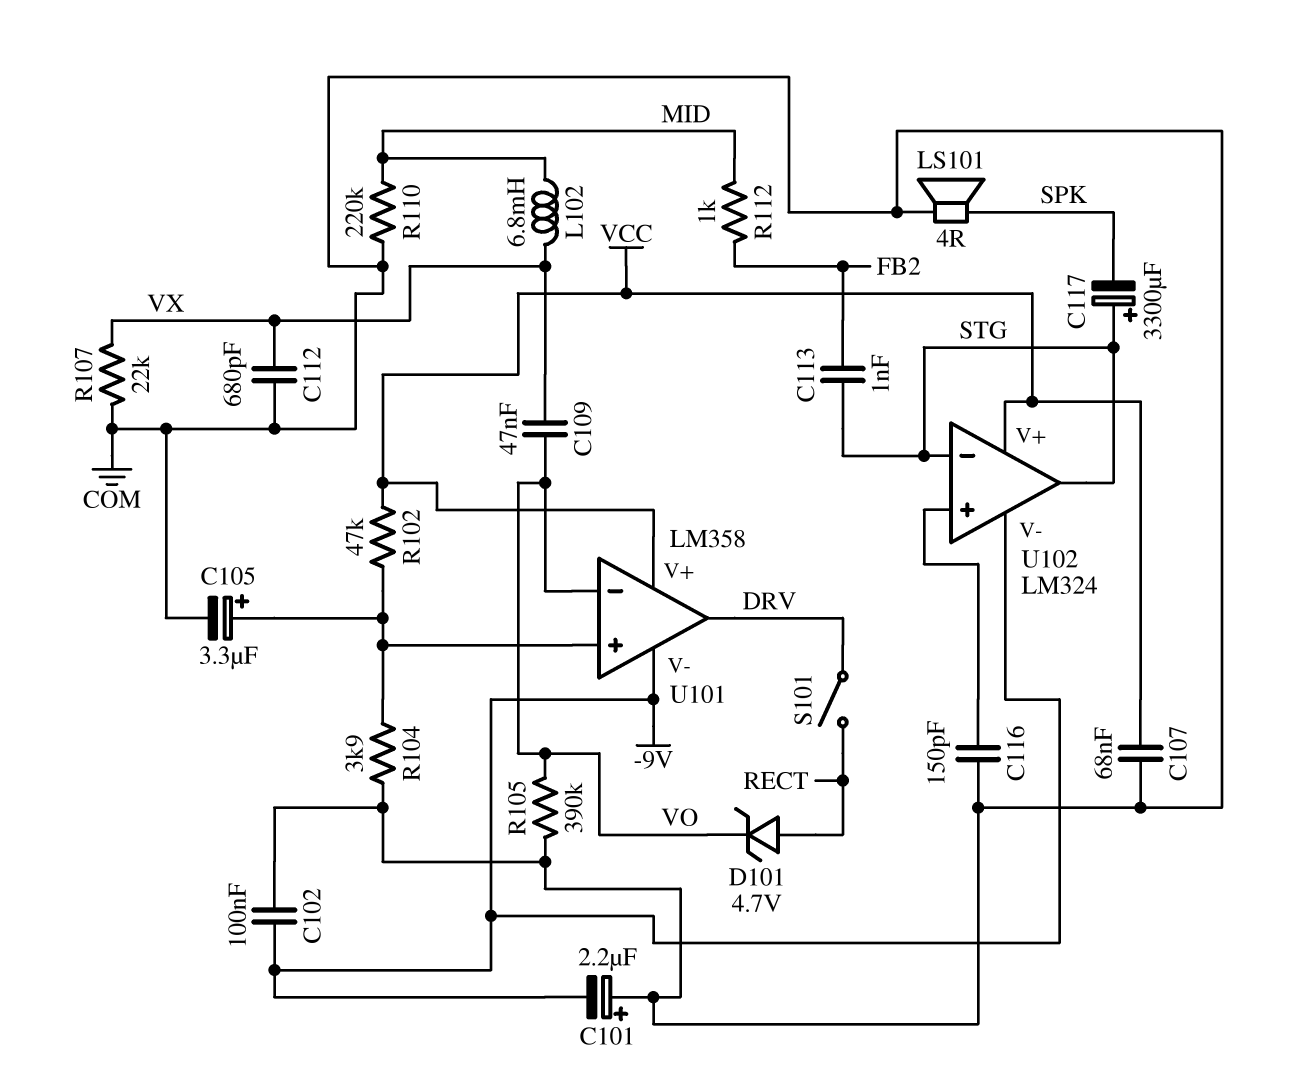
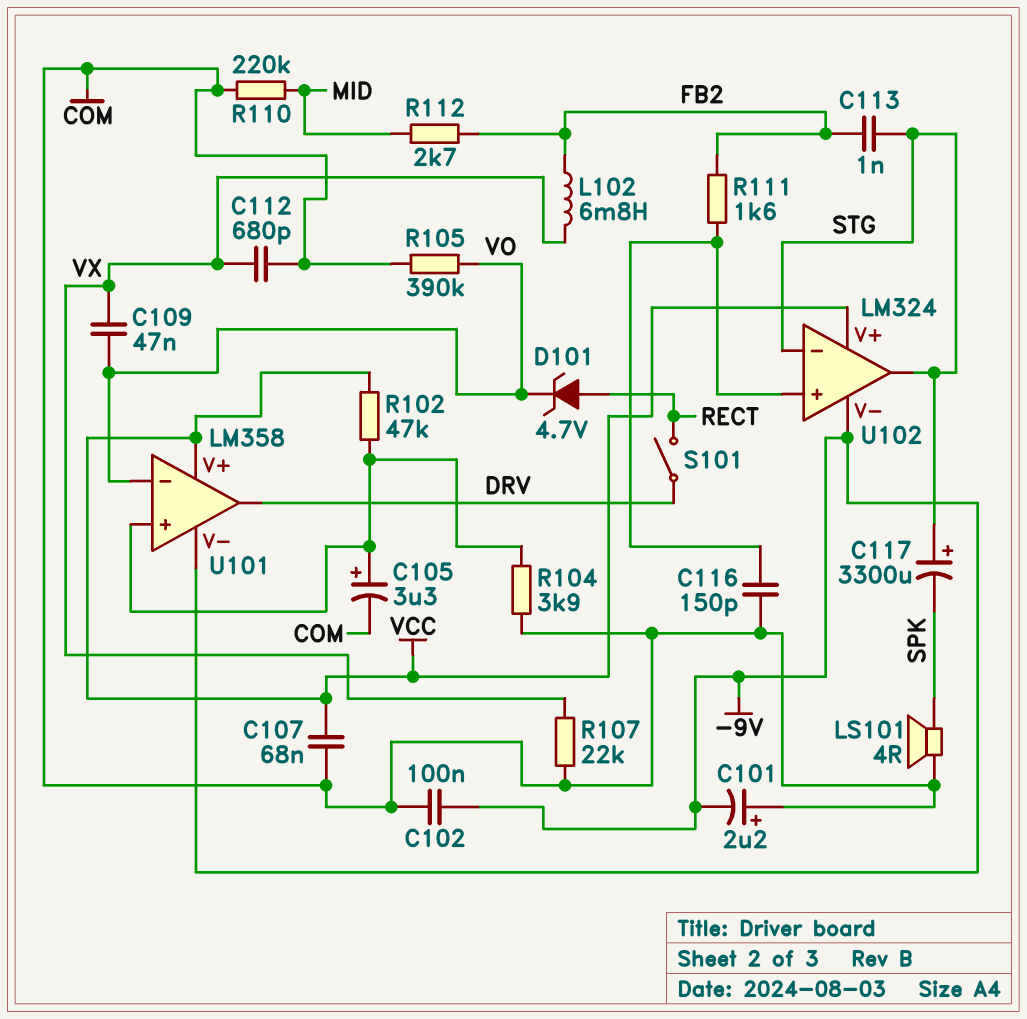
L102: 6.8mH (MID, VX) -> 6.8mH (FB2, VX)
R111: none -> 1.6k (FB2, U102/in+)
R112: 1k (FB2, MID) -> 2.7k (FB2, MID)

